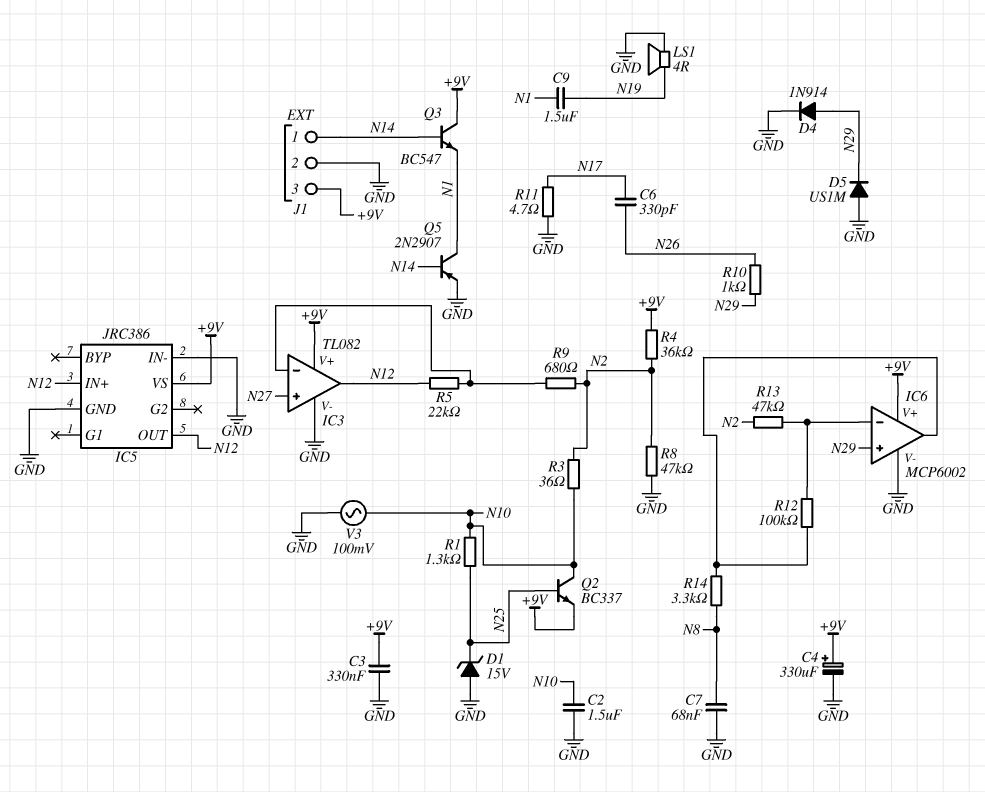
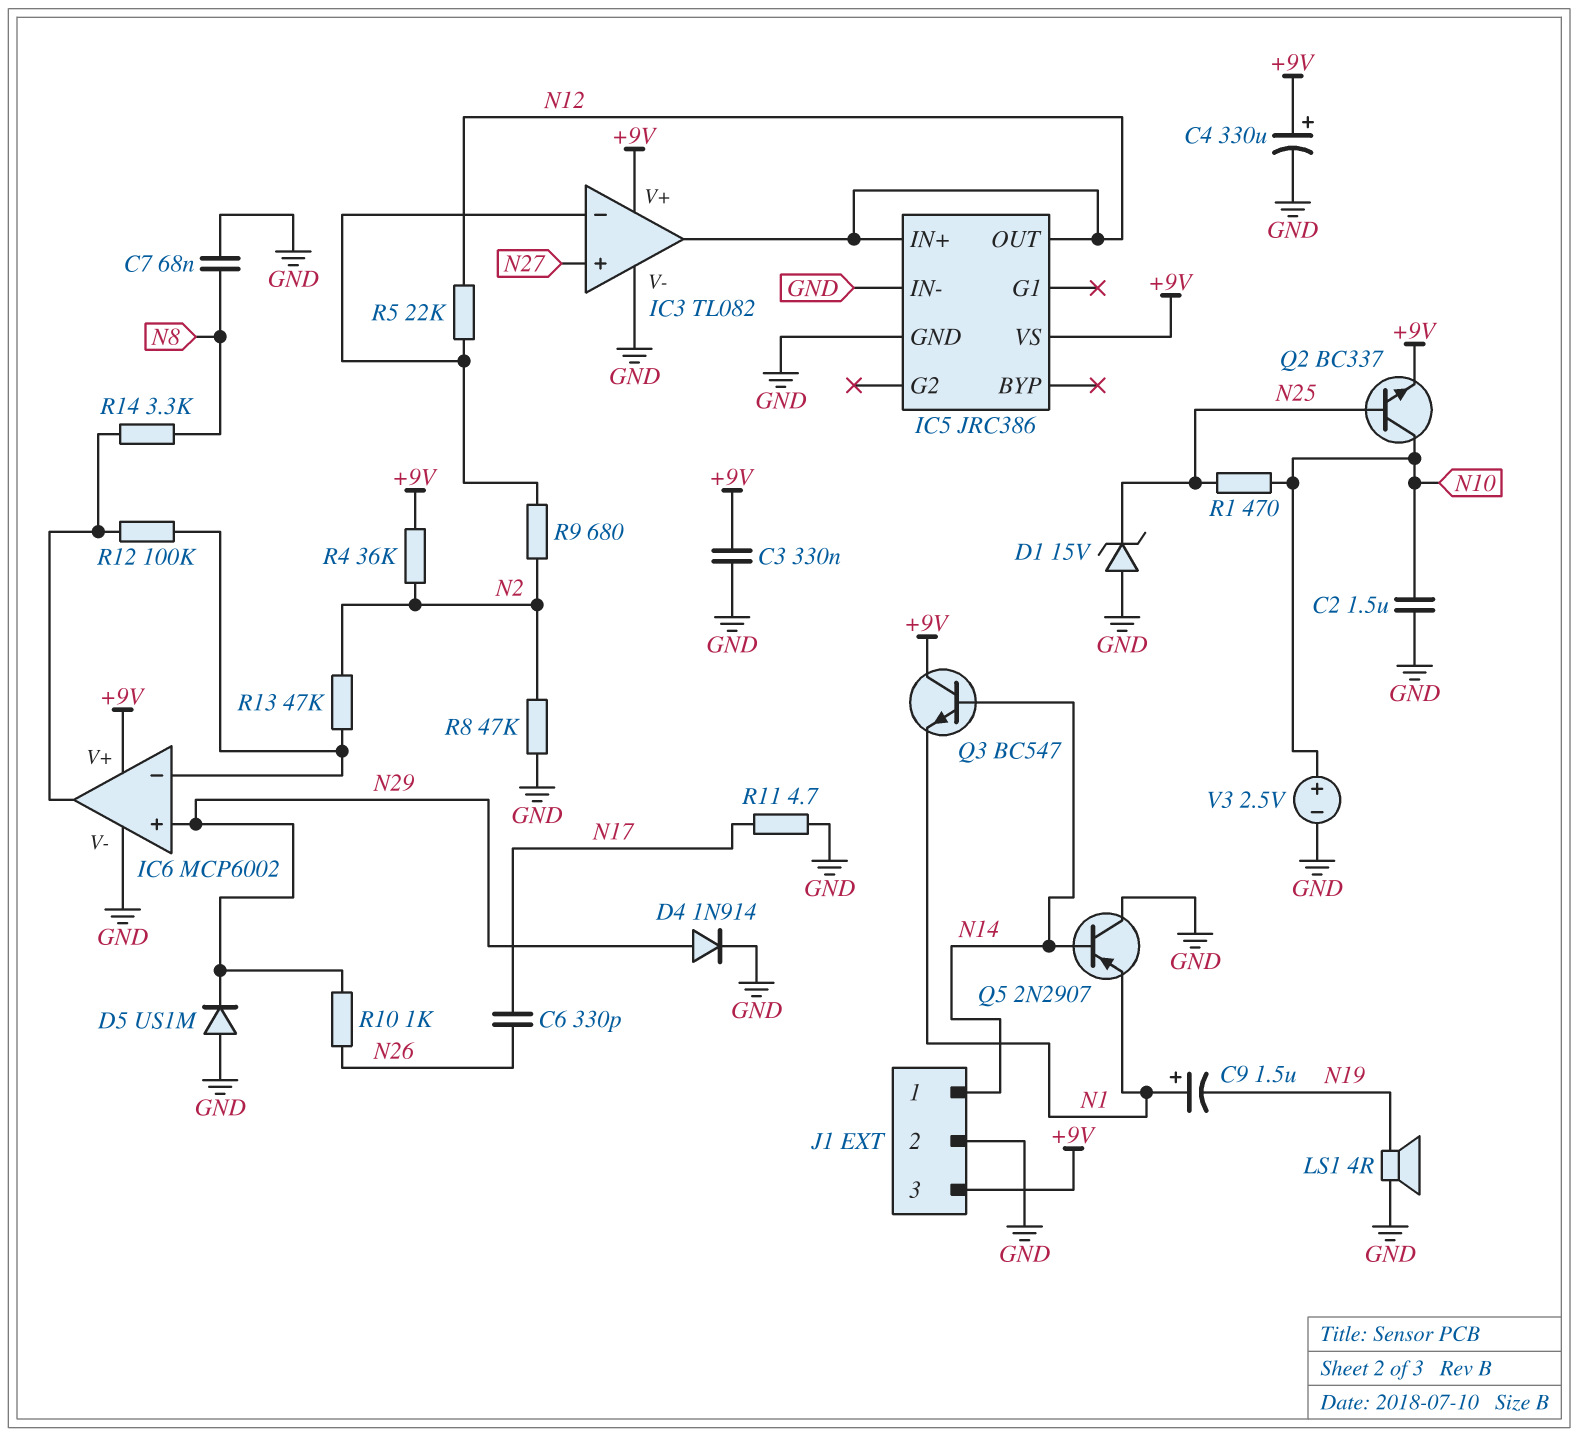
C9: 1.5uF (N1, N19) -> 1.5uF (plus N1, minus N19)
Q5: PNP 2N2907 (B N14, C N1, E GND) -> PNP 2N2907 (B N14, C GND, E N1)
R1: 1.3k (N10, N25) -> 470 (N10, N25)
R3: 36 (N2, N10) -> none
V3: AC 100mV (GND, N10) -> 2.5V (plus N10, minus GND)

